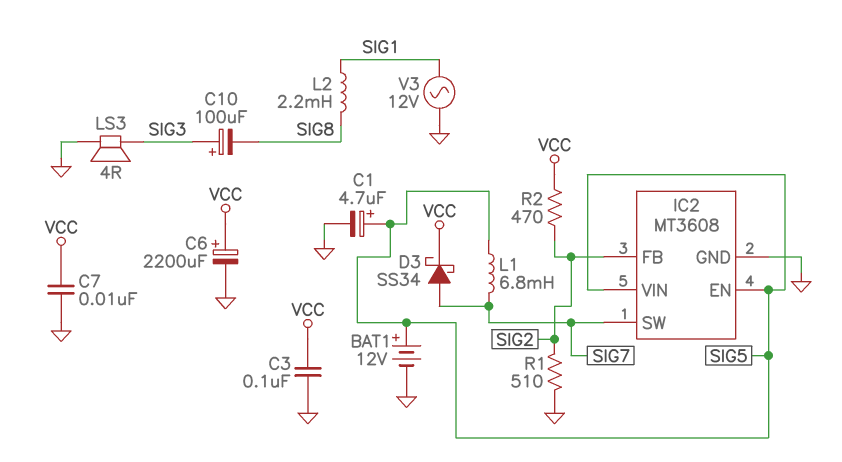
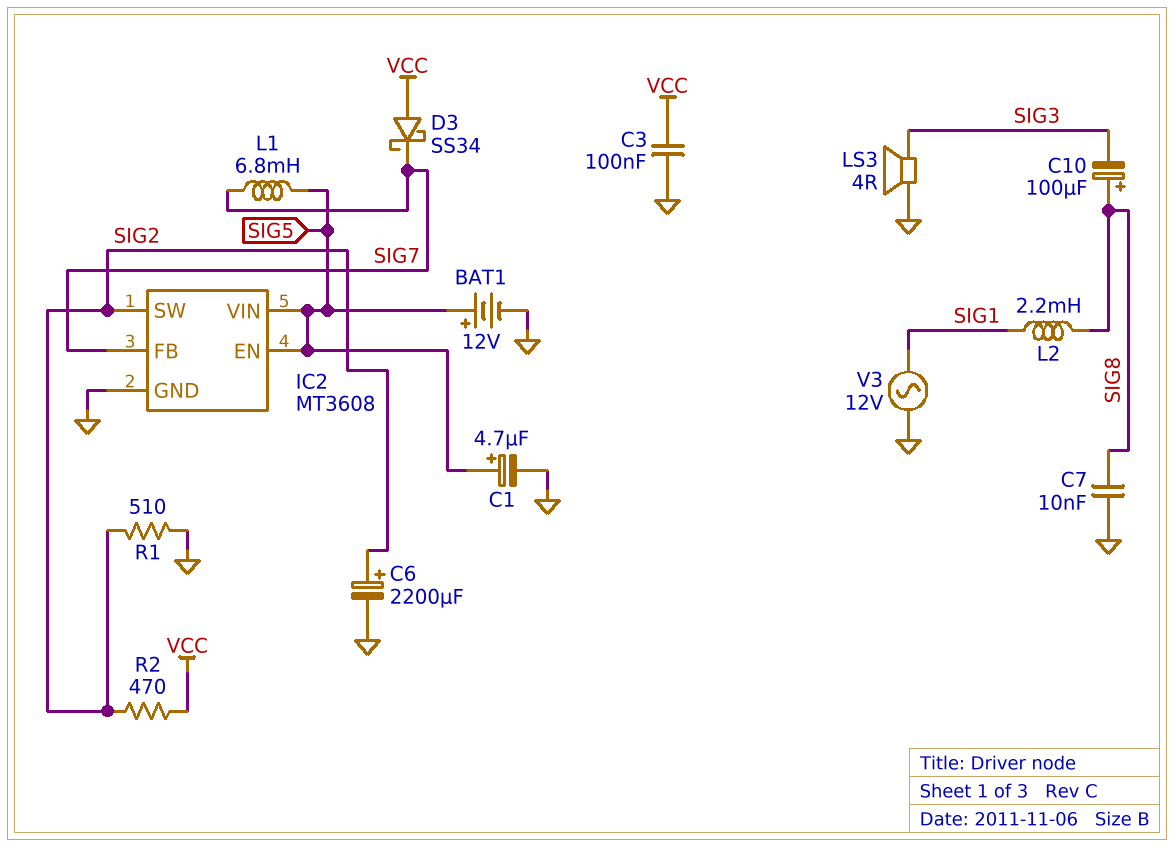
C6: 2200uF (plus VCC, minus GND) -> 2200uF (plus SIG2, minus GND)
C7: 10nF (GND, VCC) -> 10nF (GND, SIG8)
C10: 100uF (plus SIG3, minus SIG8) -> 100uF (plus SIG8, minus SIG3)
D3: schottky SS34 (A SIG7, K VCC) -> schottky SS34 (A VCC, K SIG7)
IC2 pin FB: SIG2 -> SIG7
IC2 pin SW: SIG7 -> SIG2

